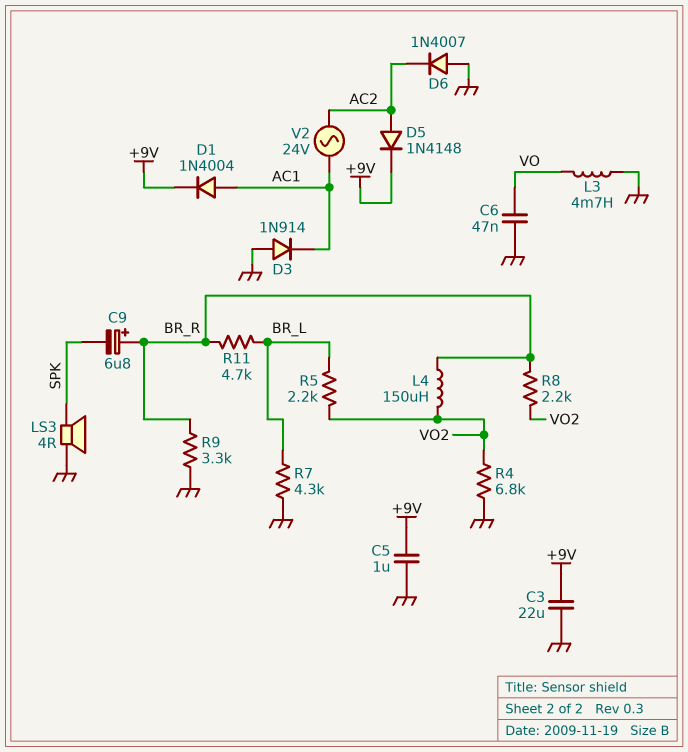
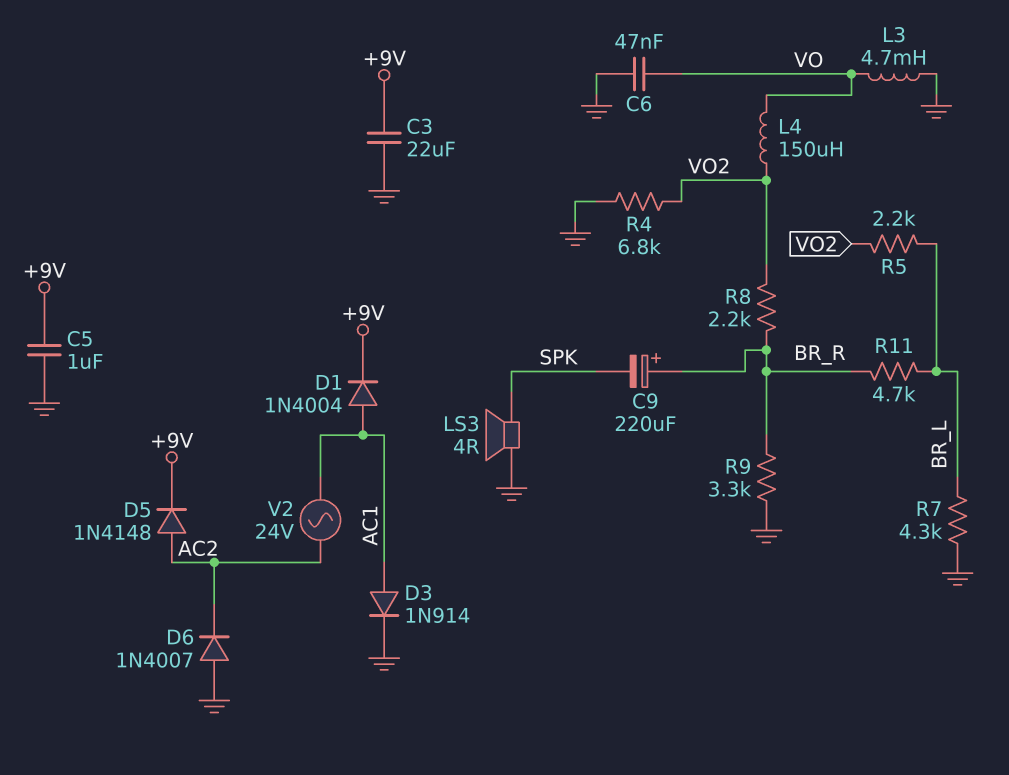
C9: 6.8uF (plus BR_R, minus SPK) -> 220uF (plus BR_R, minus SPK)
D3: diode 1N914 (A GND, K AC1) -> diode 1N914 (A AC1, K GND)
L4: 150uH (BR_R, VO2) -> 150uH (VO, VO2)

